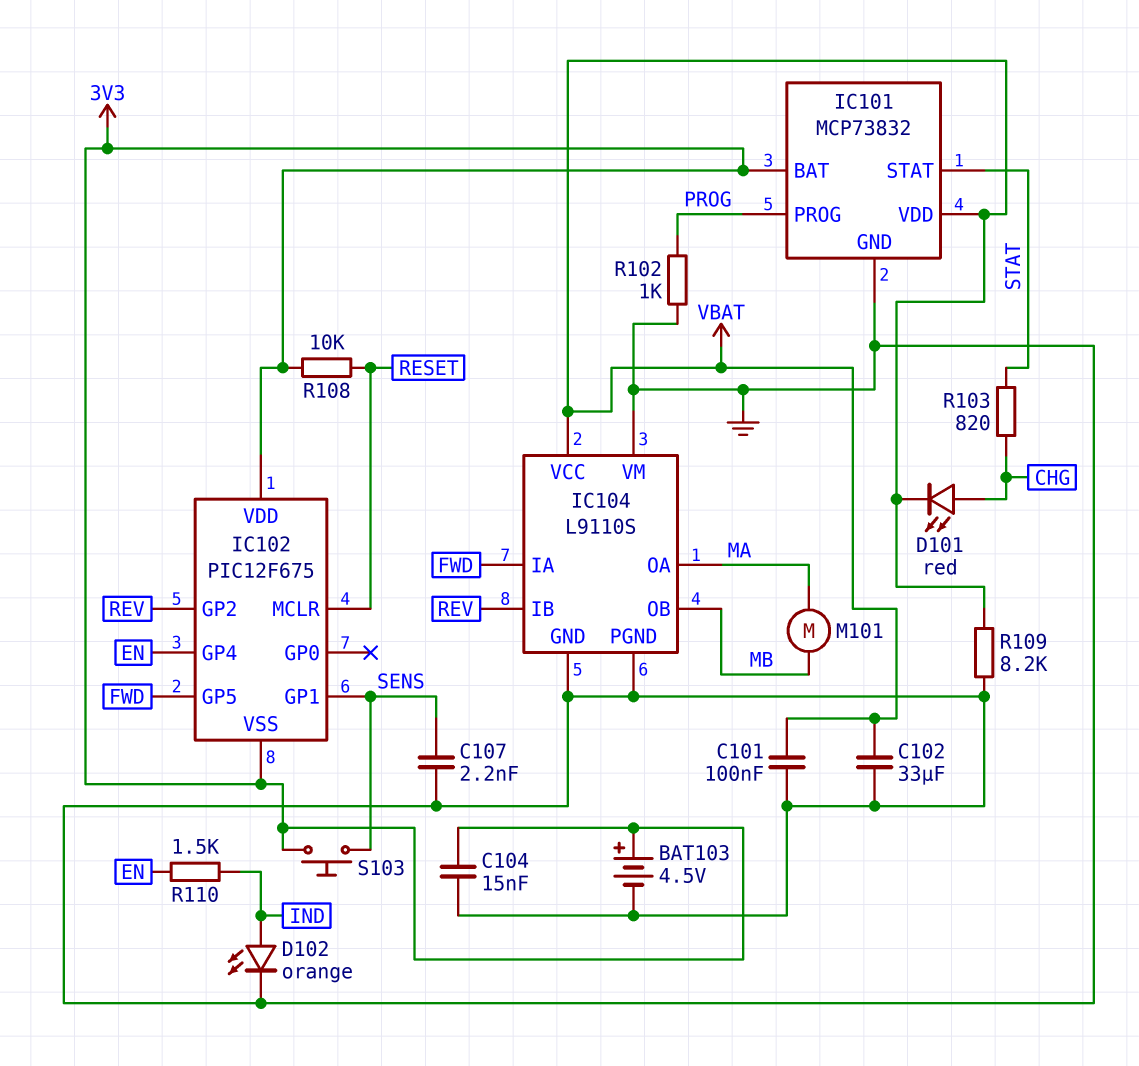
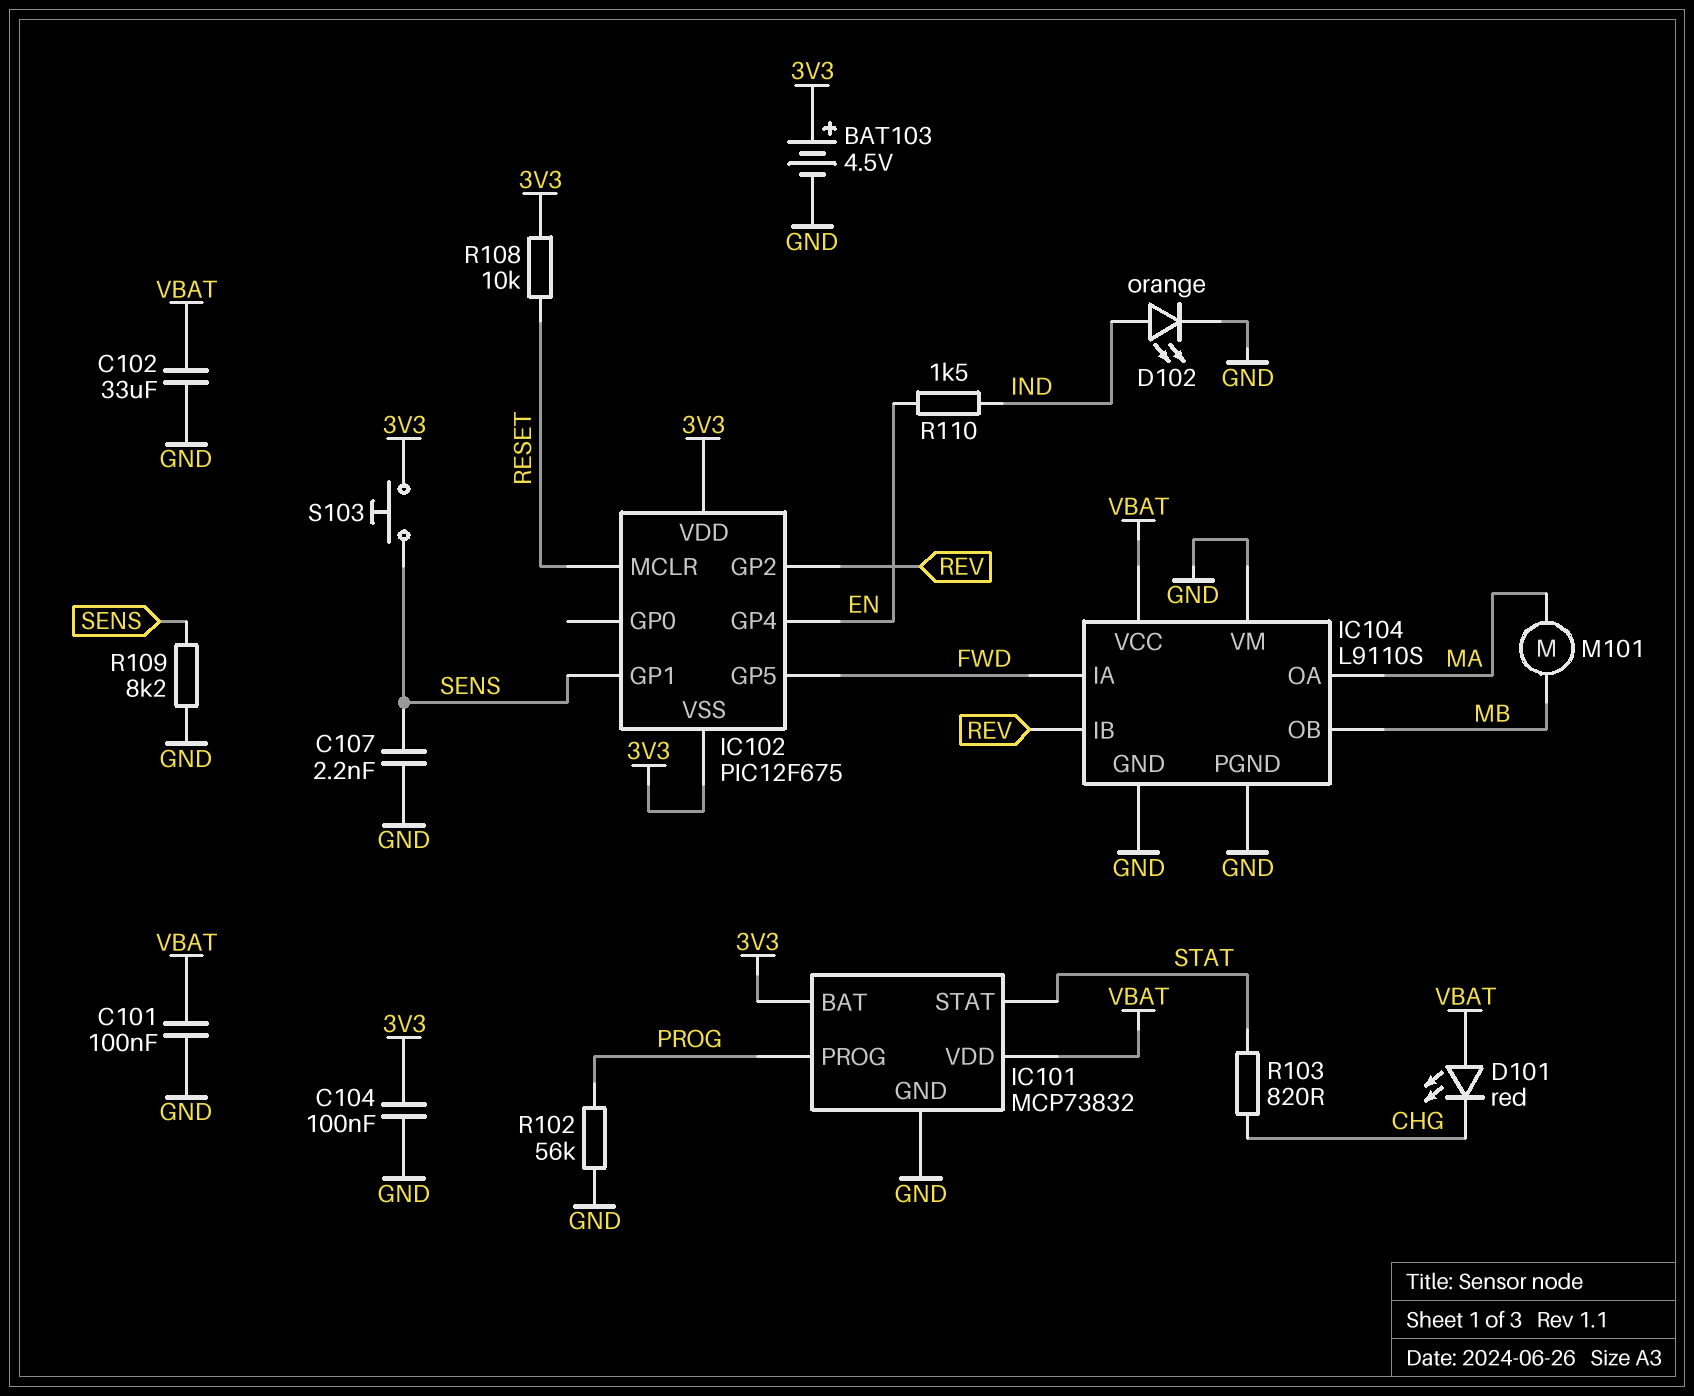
C104: 15nF (3V3, GND) -> 100nF (3V3, GND)
D101: LED red (A CHG, K VBAT) -> LED red (A VBAT, K CHG)
R102: 1k (GND, PROG) -> 56k (GND, PROG)
R109: 8.2k (GND, VBAT) -> 8.2k (GND, SENS)

